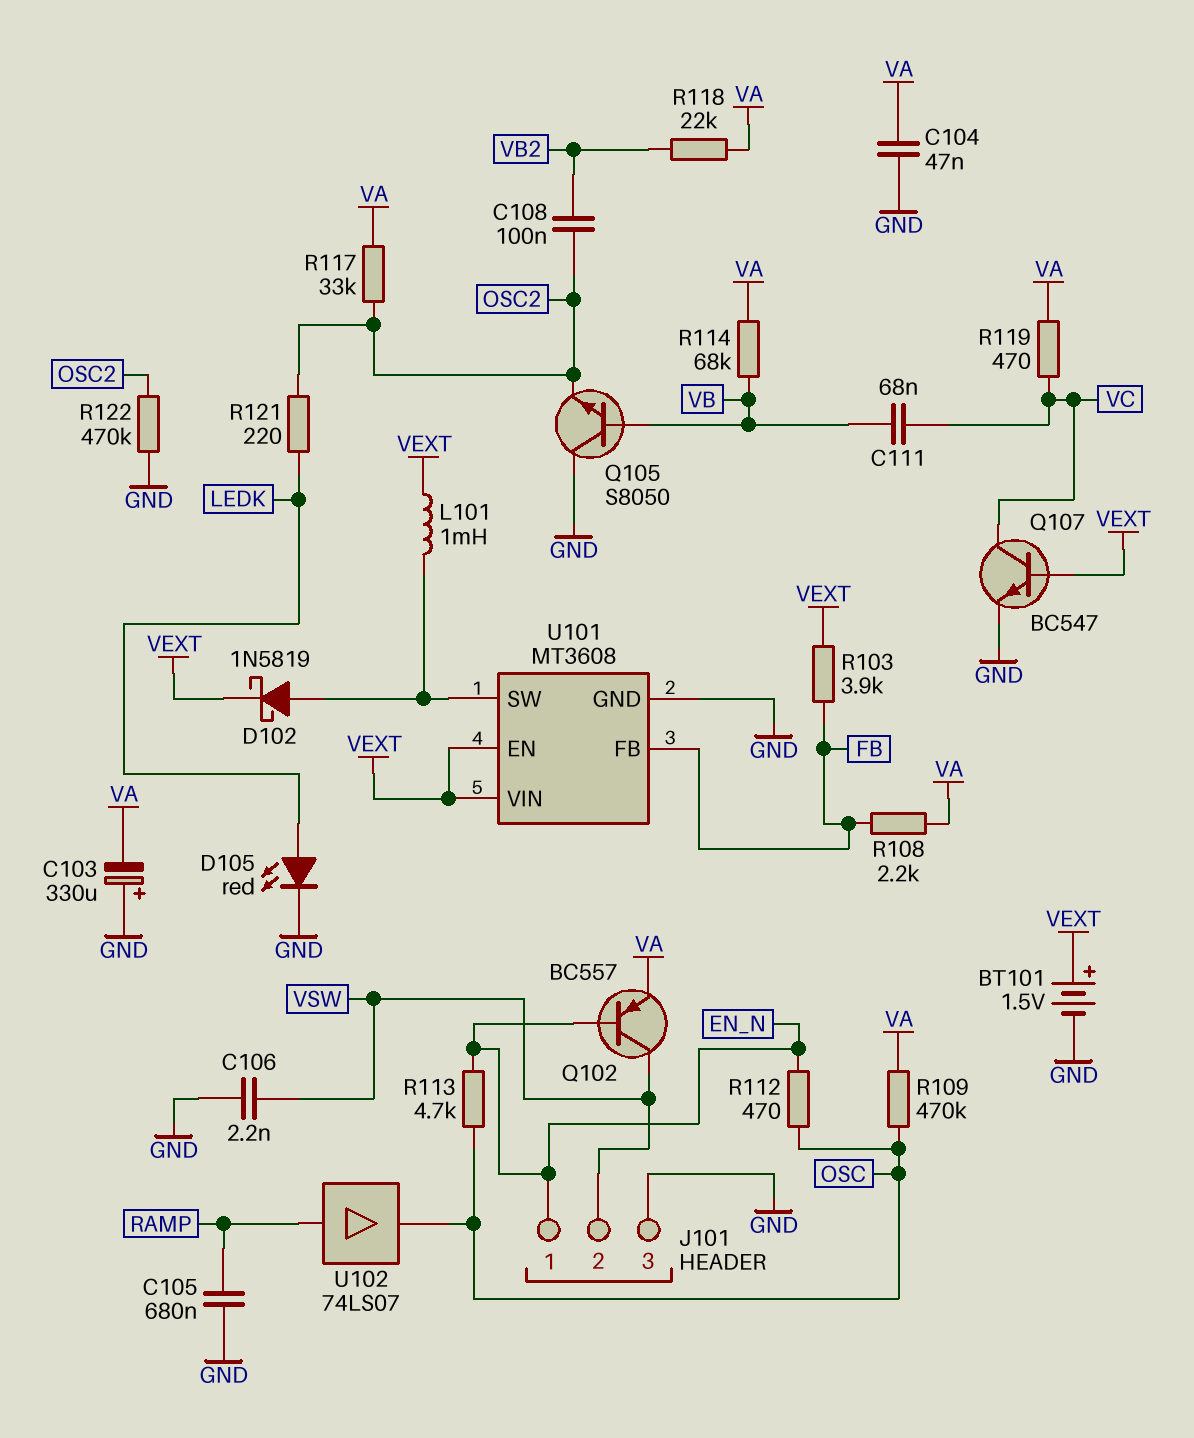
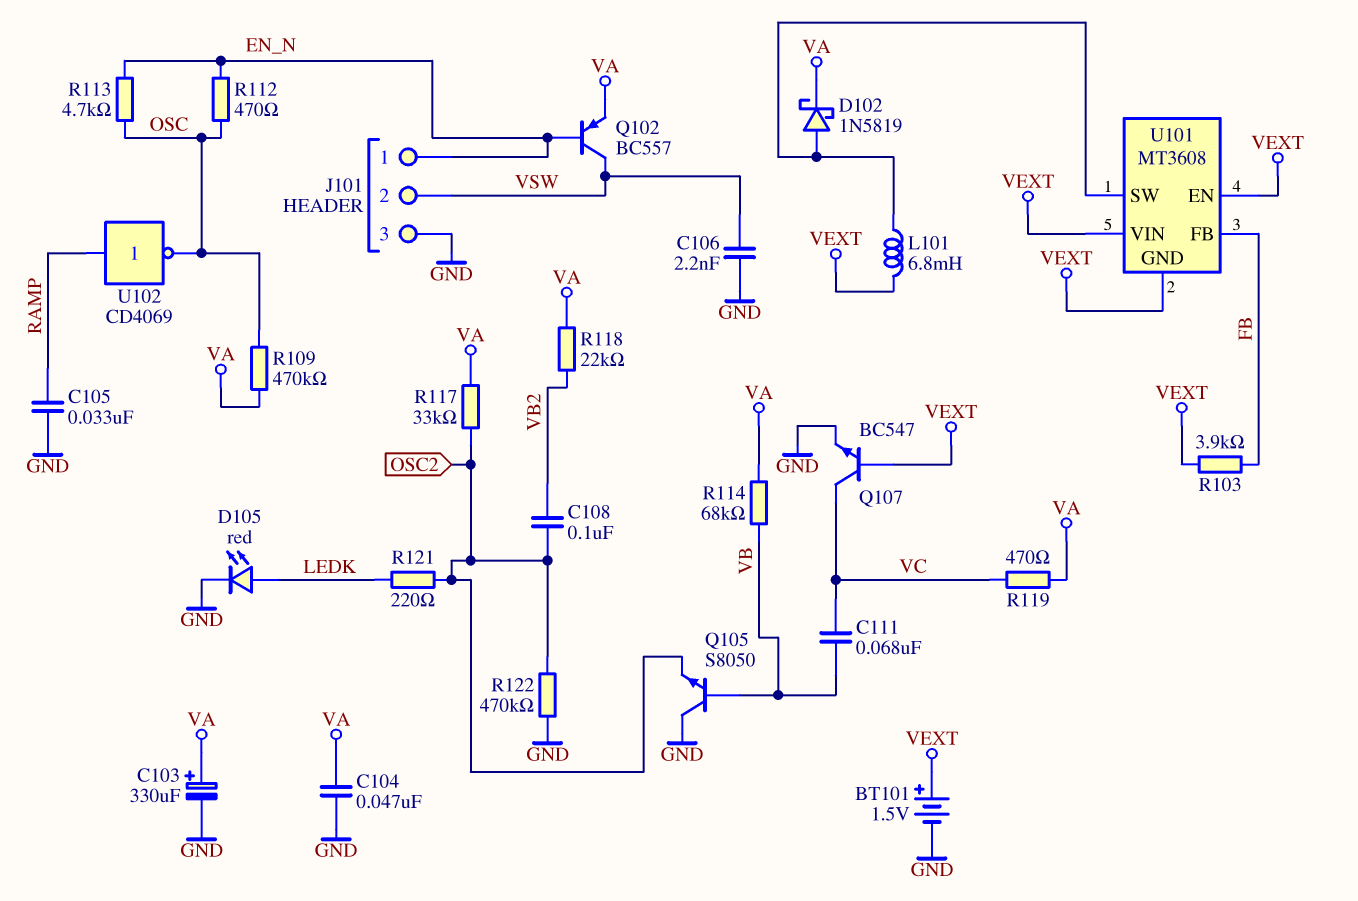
C103: 330uF (plus GND, minus VA) -> 330uF (plus VA, minus GND)
C105: 680nF (GND, RAMP) -> 33nF (GND, RAMP)
D102: schottky 1N5819 (A U101/SW, K VEXT) -> schottky 1N5819 (A U101/SW, K VA)
L101: 1mH (U101/SW, VEXT) -> 6.8mH (U101/SW, VEXT)
R108: 2.2k (FB, VA) -> none
U101 pin GND: GND -> VEXT
U102: buffer 74LS07 (in RAMP, out OSC) -> NOT CD4069 (in RAMP, out OSC)

